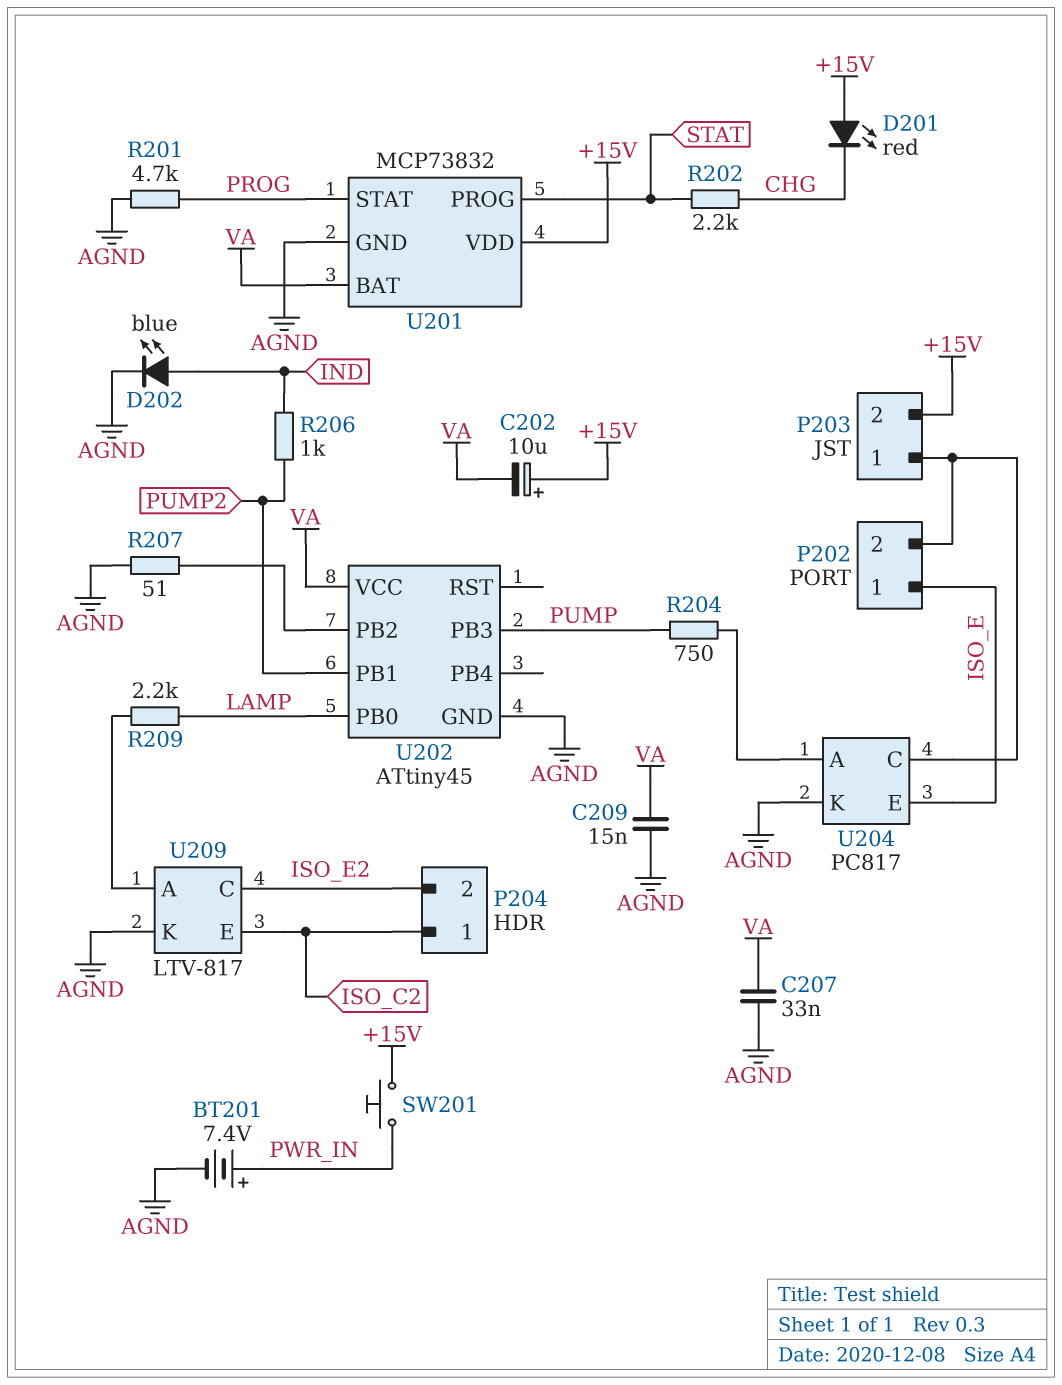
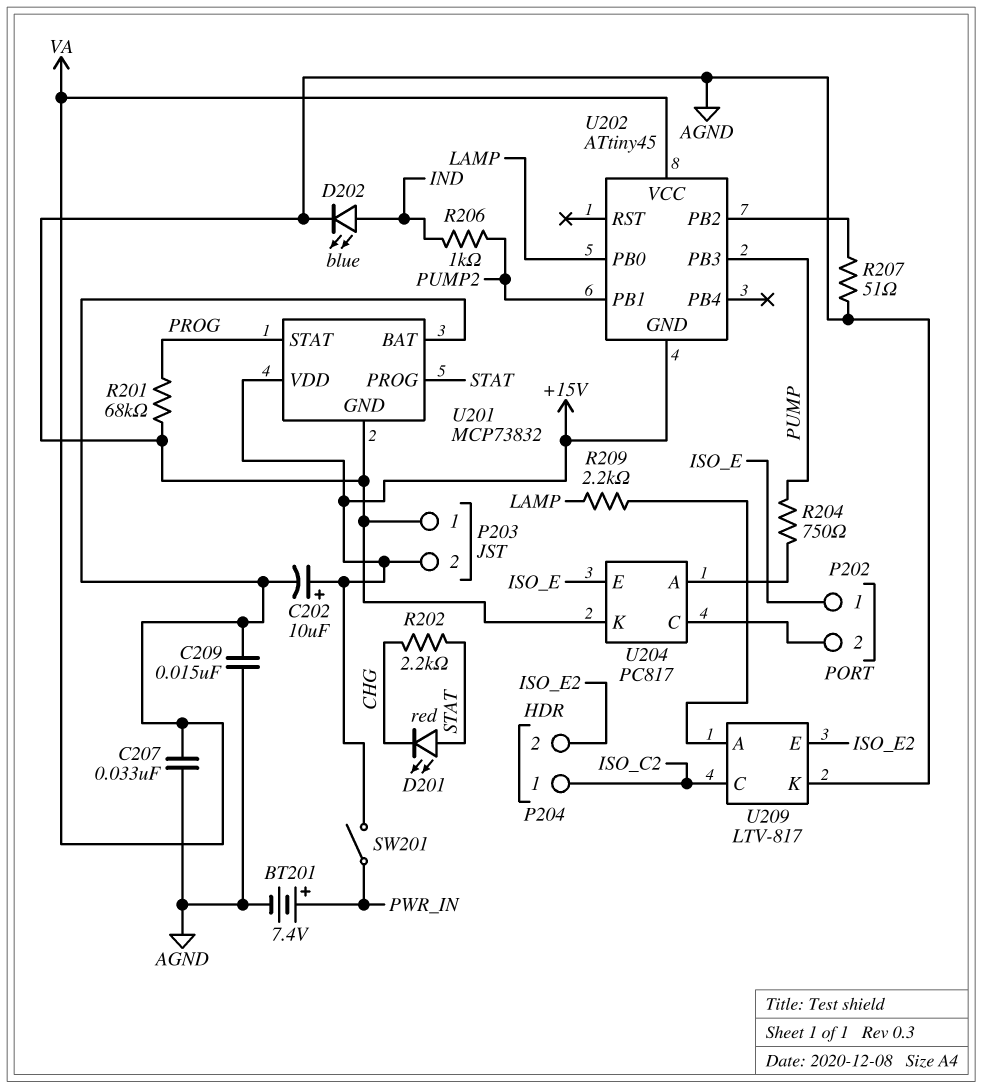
D201: LED red (A +15V, K CHG) -> LED red (A STAT, K CHG)
P203 pin 1: P202/2 -> AGND
R201: 4.7k (AGND, PROG) -> 68k (AGND, PROG)
SW201: button (+15V, PWR_IN) -> switch (+15V, PWR_IN)
U202 pin GND: AGND -> +15V
U209 pin C: ISO_E2 -> ISO_C2
U209 pin E: ISO_C2 -> ISO_E2

